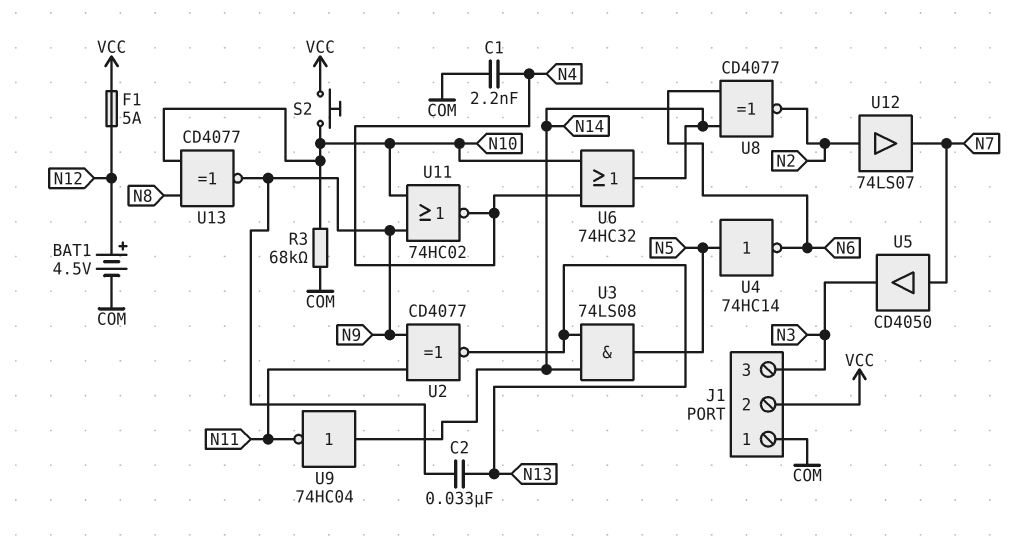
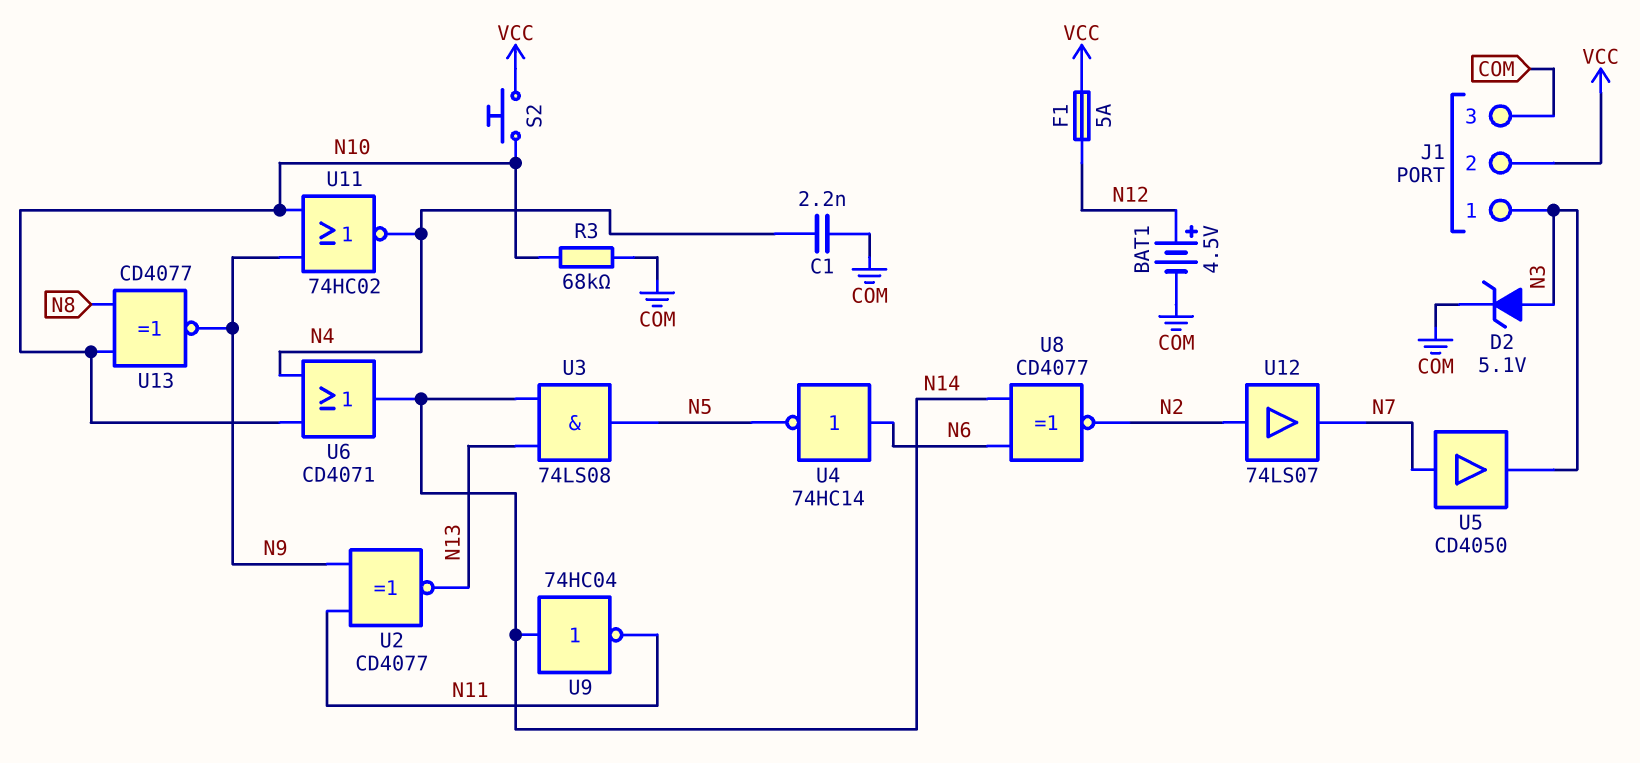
C2: 33nF (N9, N13) -> none
D2: none -> zener 5.1V (A N3, K COM)
J1 pin 1: COM -> N3
J1 pin 3: N3 -> COM
U4: NOT 74HC14 (in N5, out N6) -> NOT 74HC14 (in N6, out N5)
U6: OR 74HC32 (in N4, in N10, out N14) -> OR CD4071 (in N4, in N10, out N14)

